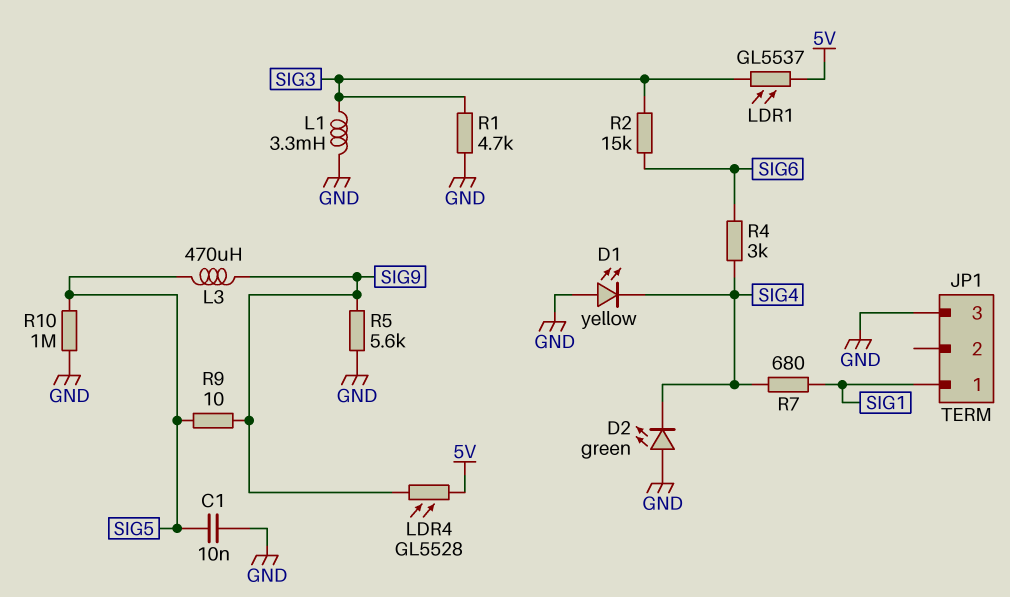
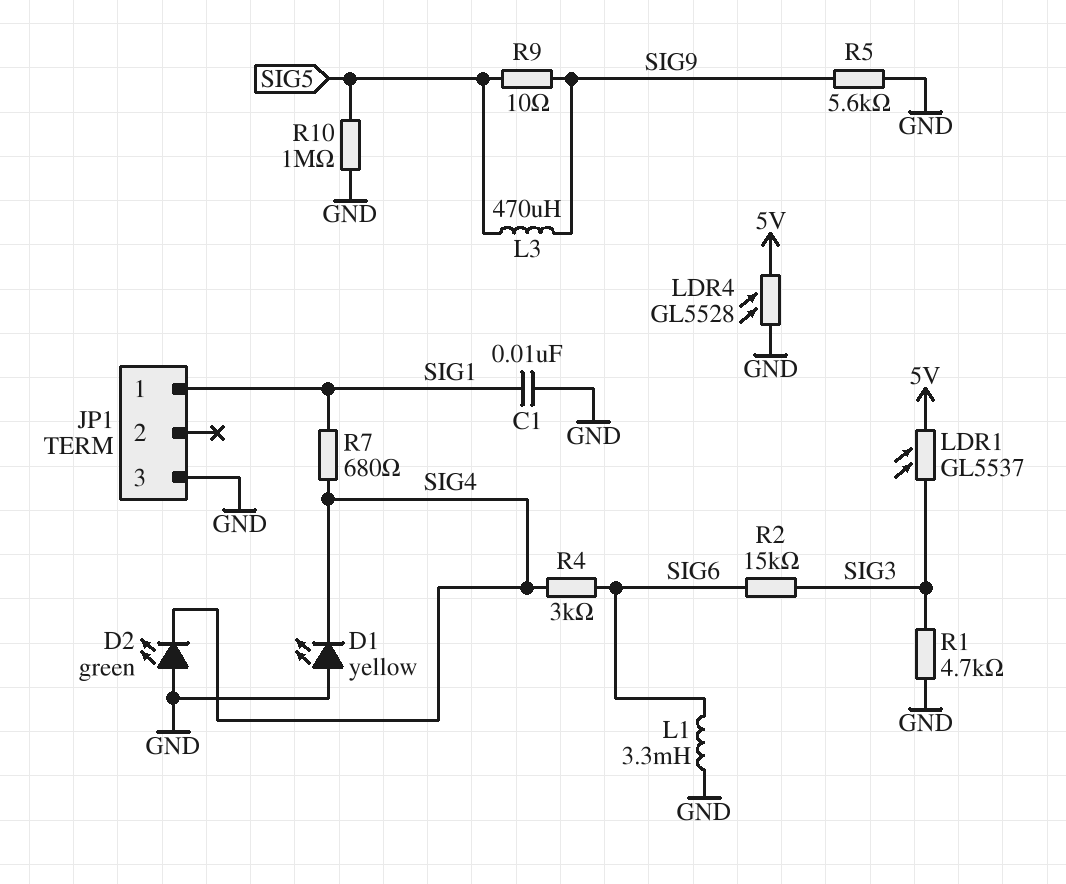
C1: 10nF (GND, SIG5) -> 10nF (GND, SIG1)
L1: 3.3mH (GND, SIG3) -> 3.3mH (GND, SIG6)
LDR4: GL5528 (5V, SIG9) -> GL5528 (5V, GND)

